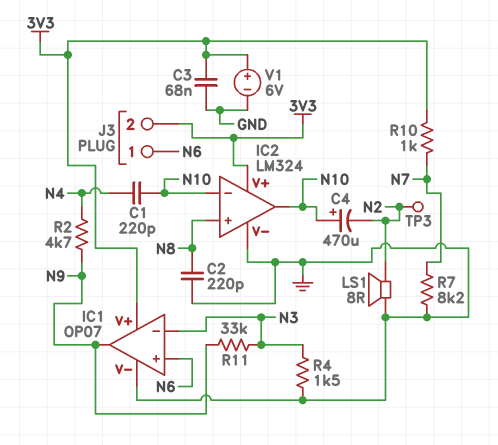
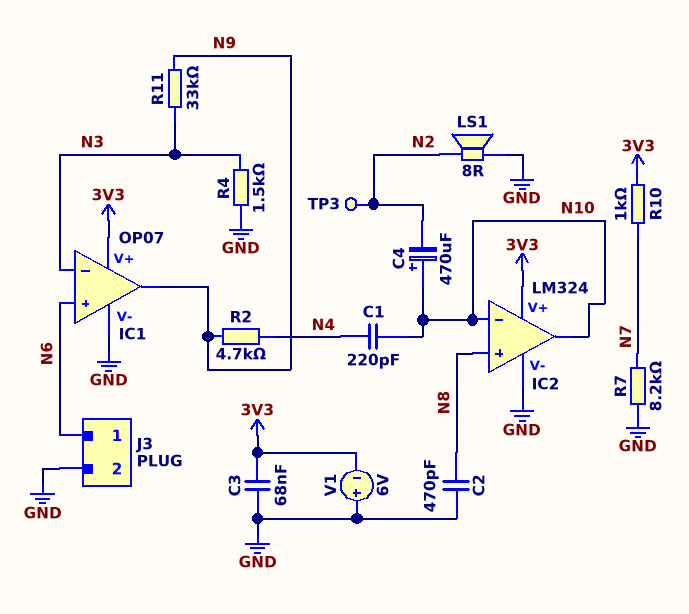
C2: 220pF (GND, N8) -> 470pF (GND, N8)
J3 pin 2: 3V3 -> GND
V1: 6V (plus 3V3, minus GND) -> 6V (plus GND, minus 3V3)

